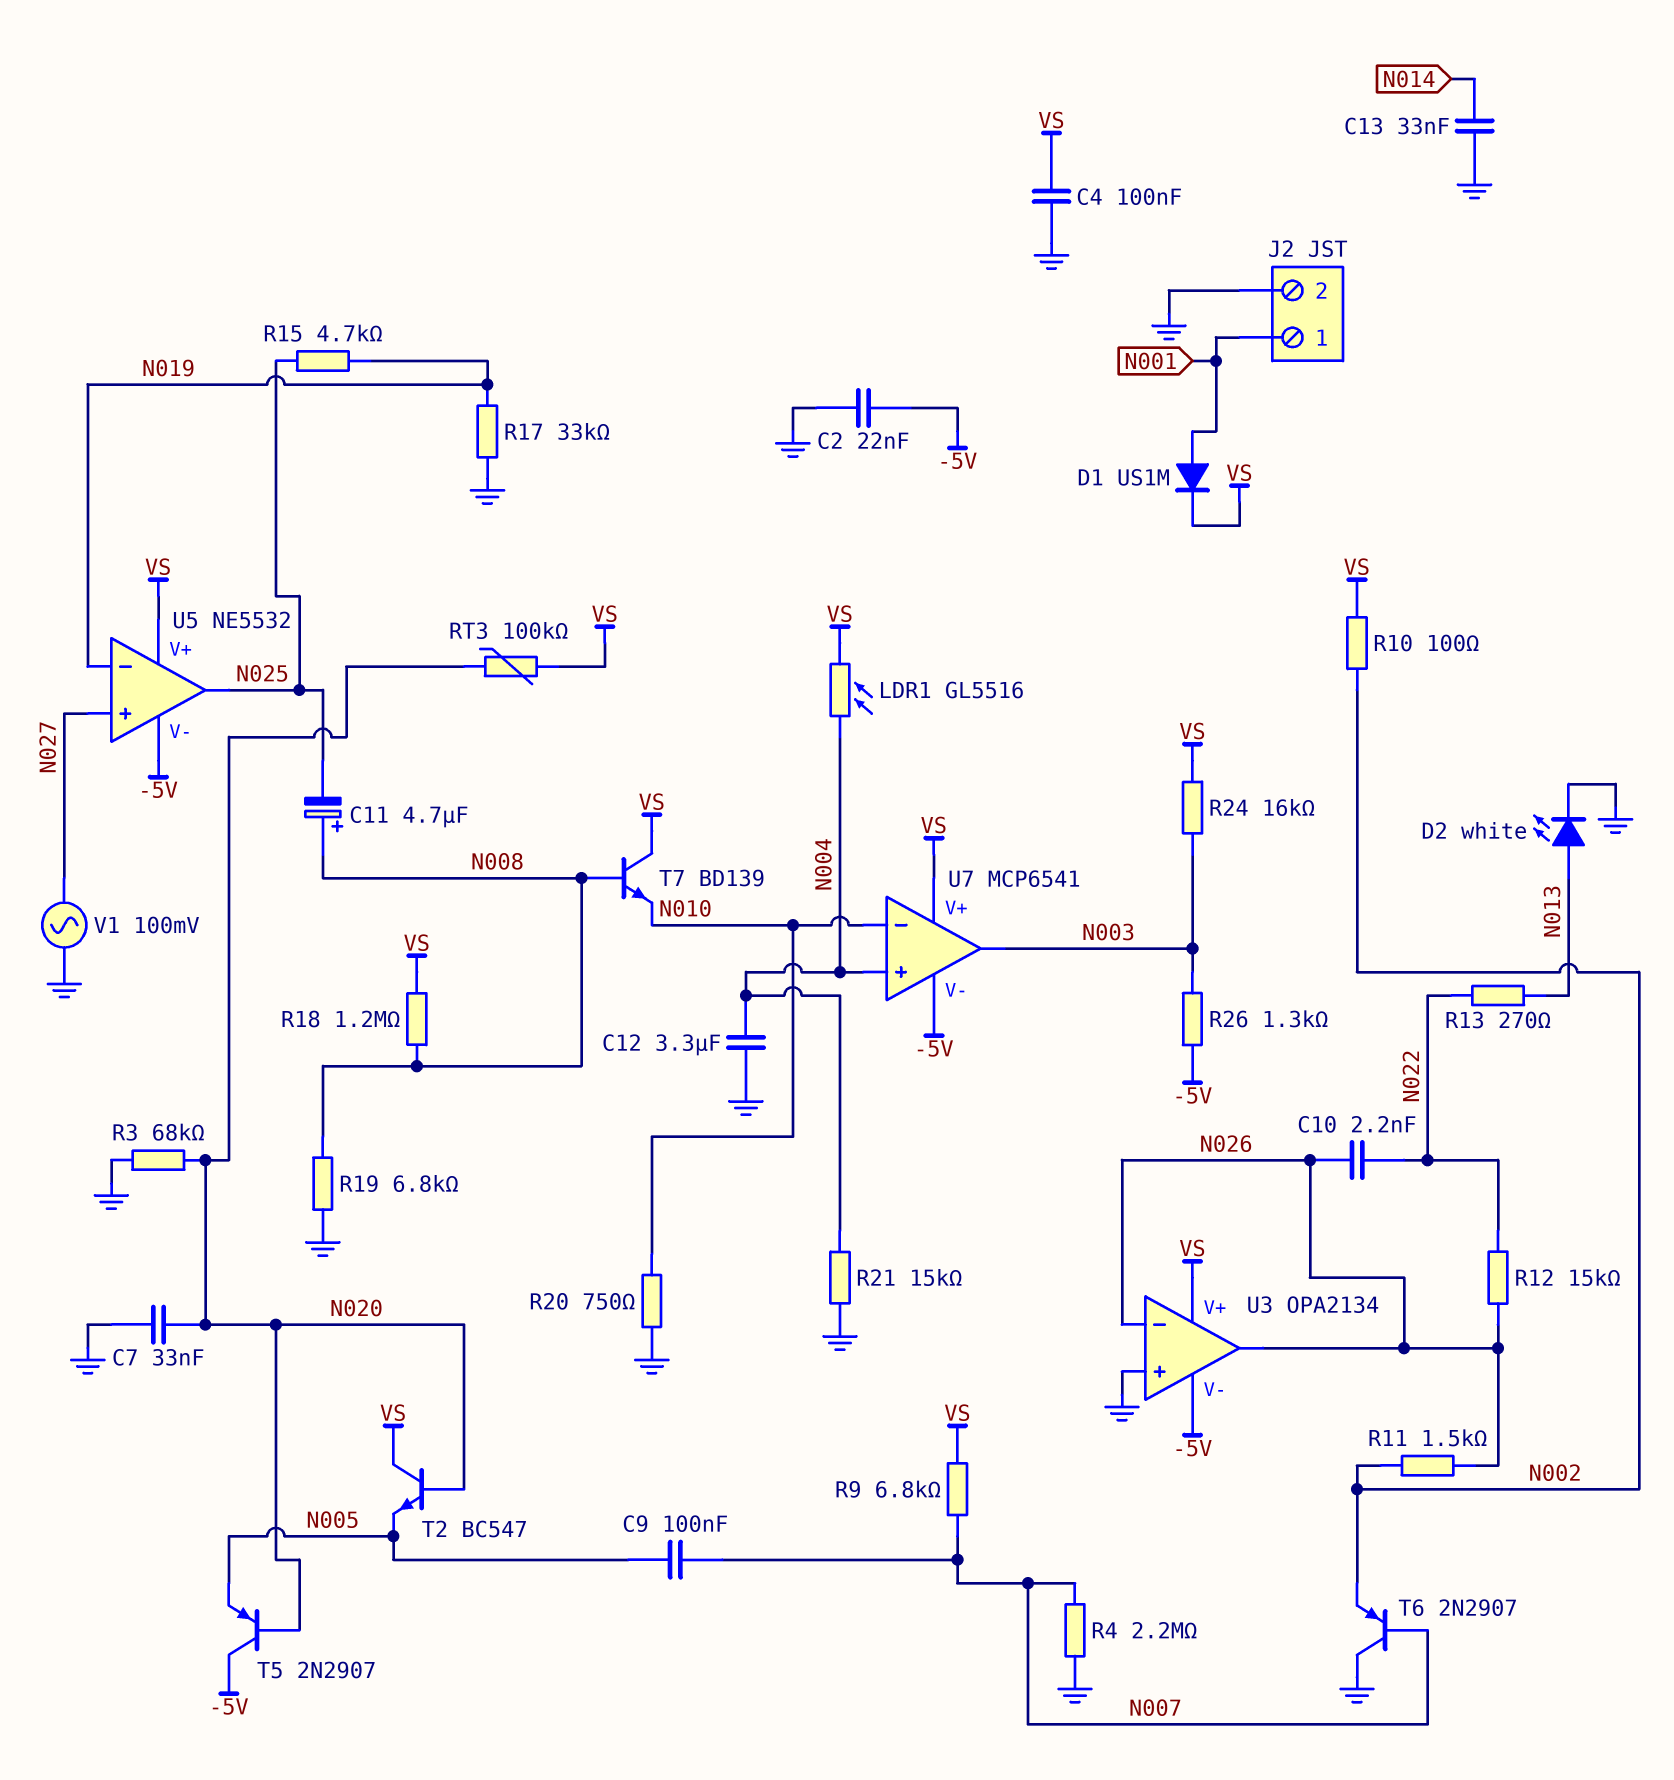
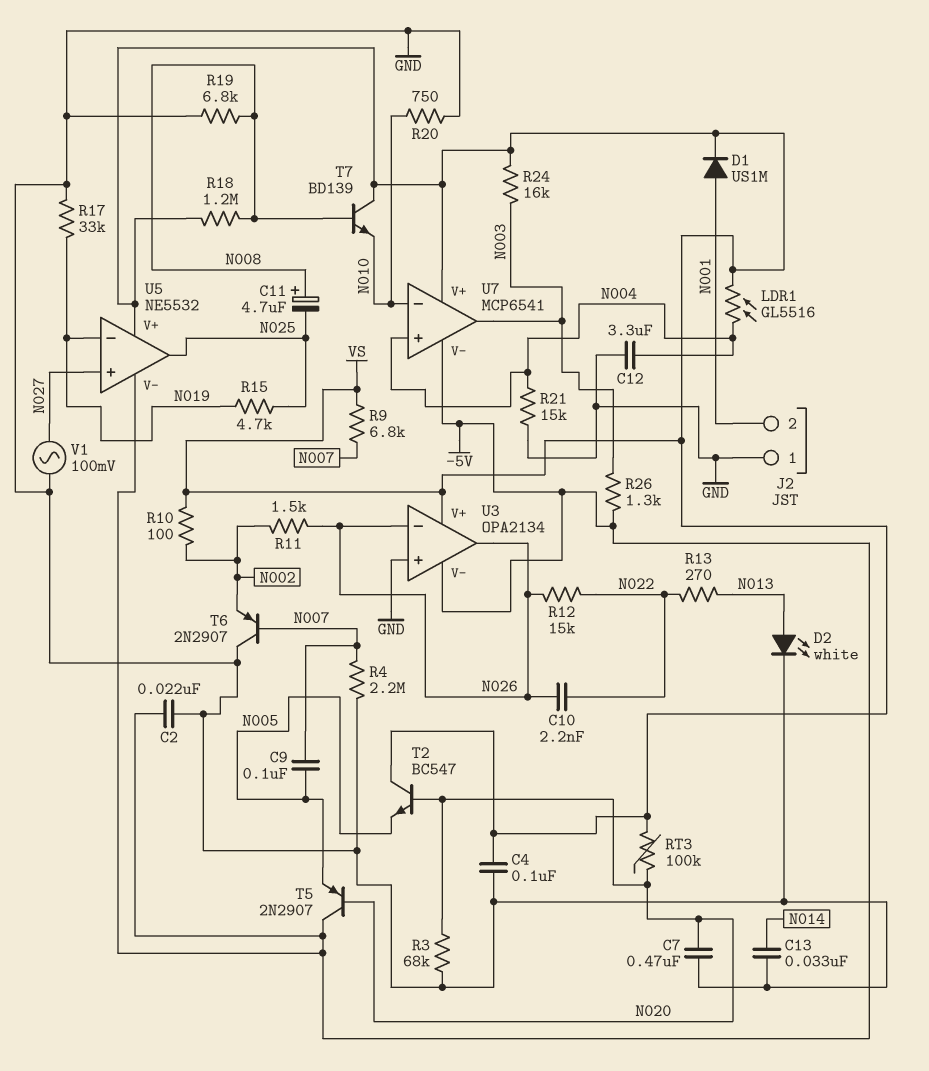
C7: 33nF (GND, N020) -> 470nF (GND, N020)
J2 pin 1: N001 -> GND
J2 pin 2: GND -> N001

